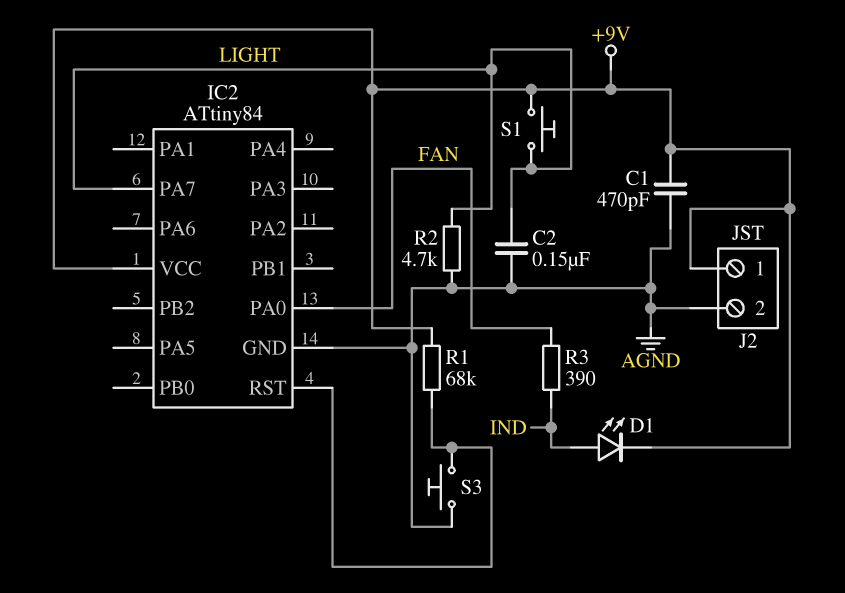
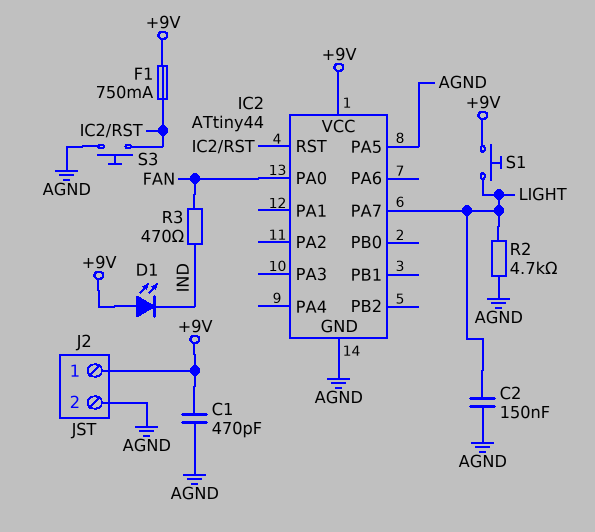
D1: LED (A IND, K +9V) -> LED (A +9V, K IND)
F1: none -> 750mA (+9V, IC2/RST)
IC2: ATtiny84 -> ATtiny44
IC2 pin PA5: none -> AGND
R1: 68k (+9V, IC2/RST) -> none
R3: 390 (FAN, IND) -> 470 (FAN, IND)

